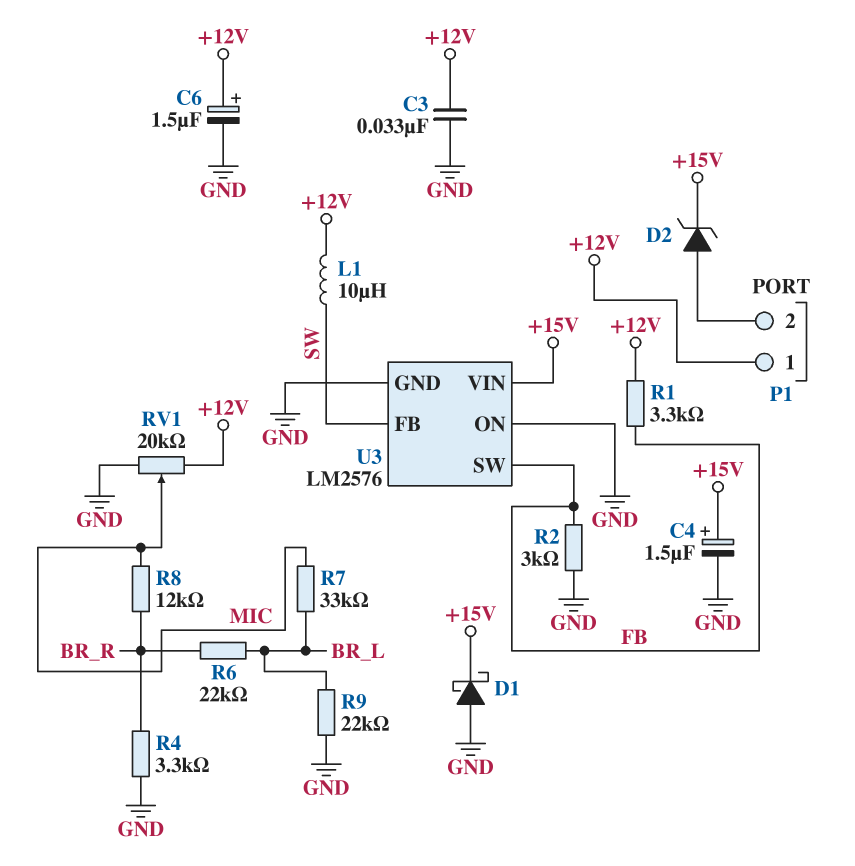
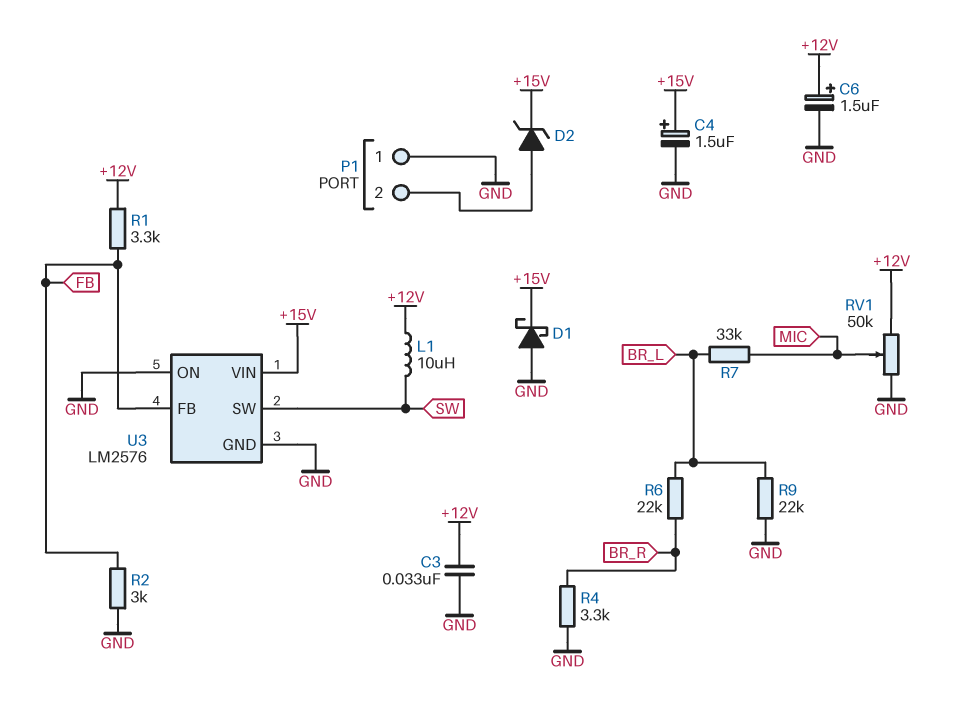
P1 pin 1: +12V -> GND
R8: 12k (BR_R, MIC) -> none
RV1: 20k (+12V, GND, wiper MIC) -> 50k (+12V, GND, wiper MIC)
U3 pin FB: SW -> FB
U3 pin SW: FB -> SW

